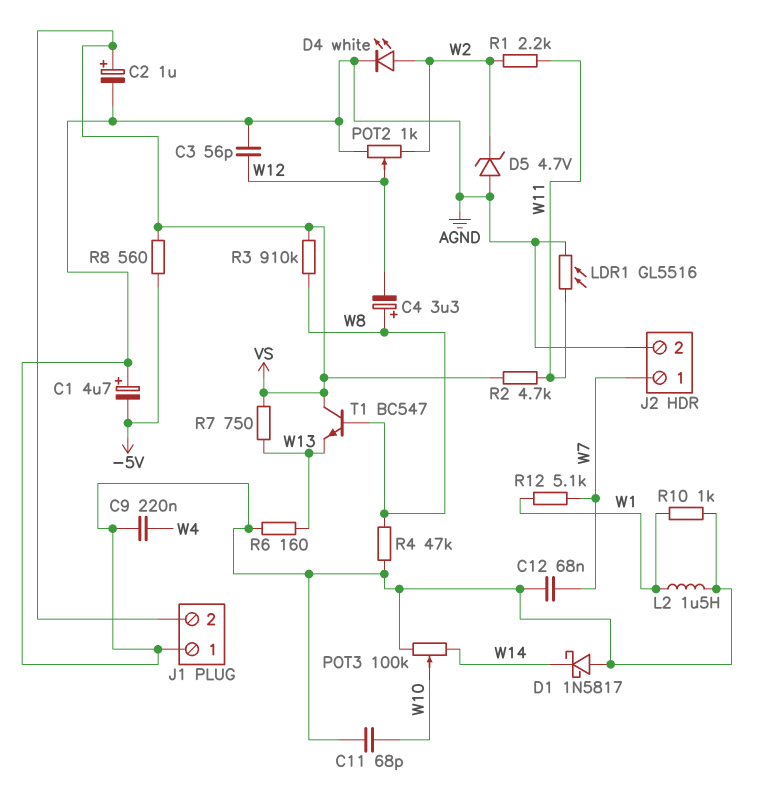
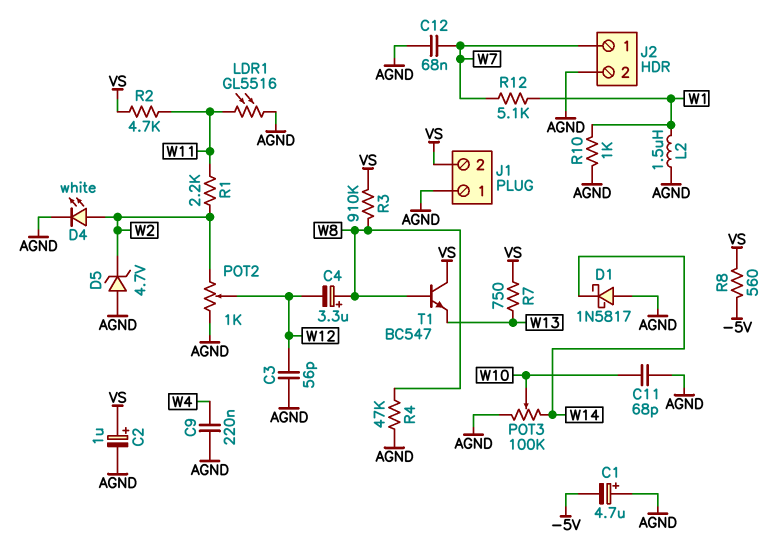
R6: 160 (AGND, W13) -> none

